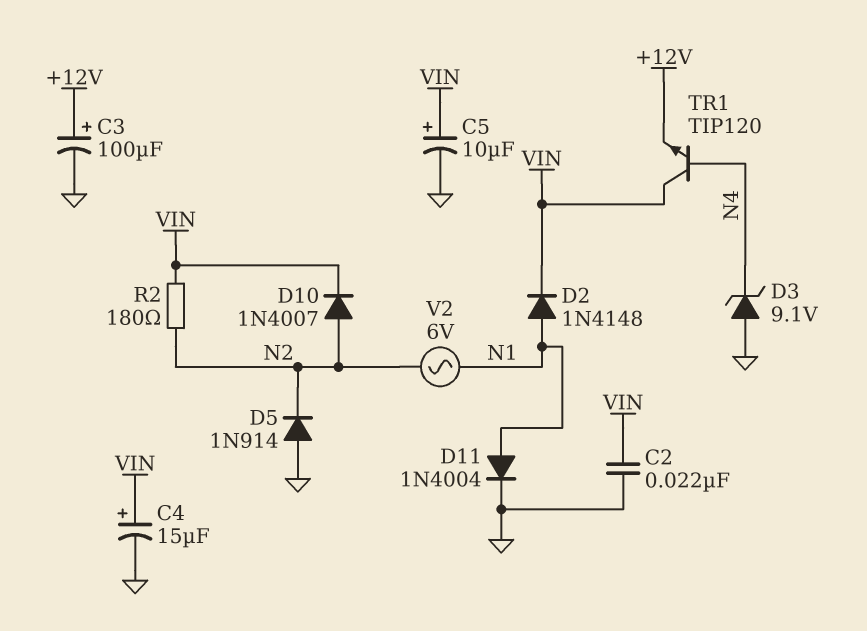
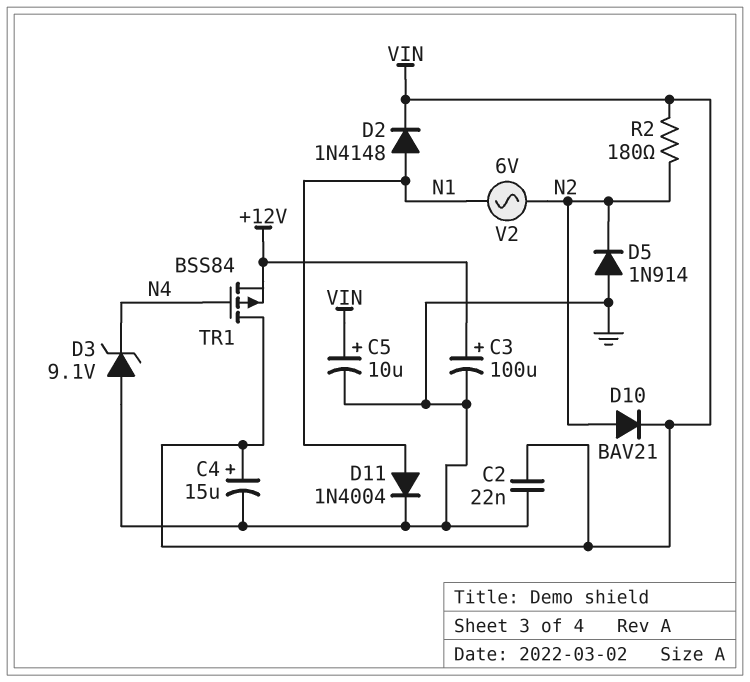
D10: diode 1N4007 (A N2, K VIN) -> diode BAV21 (A N2, K VIN)
TR1: NPN TIP120 (B N4, C VIN, E +12V) -> PMOS BSS84 (G N4, D VIN, S +12V)

